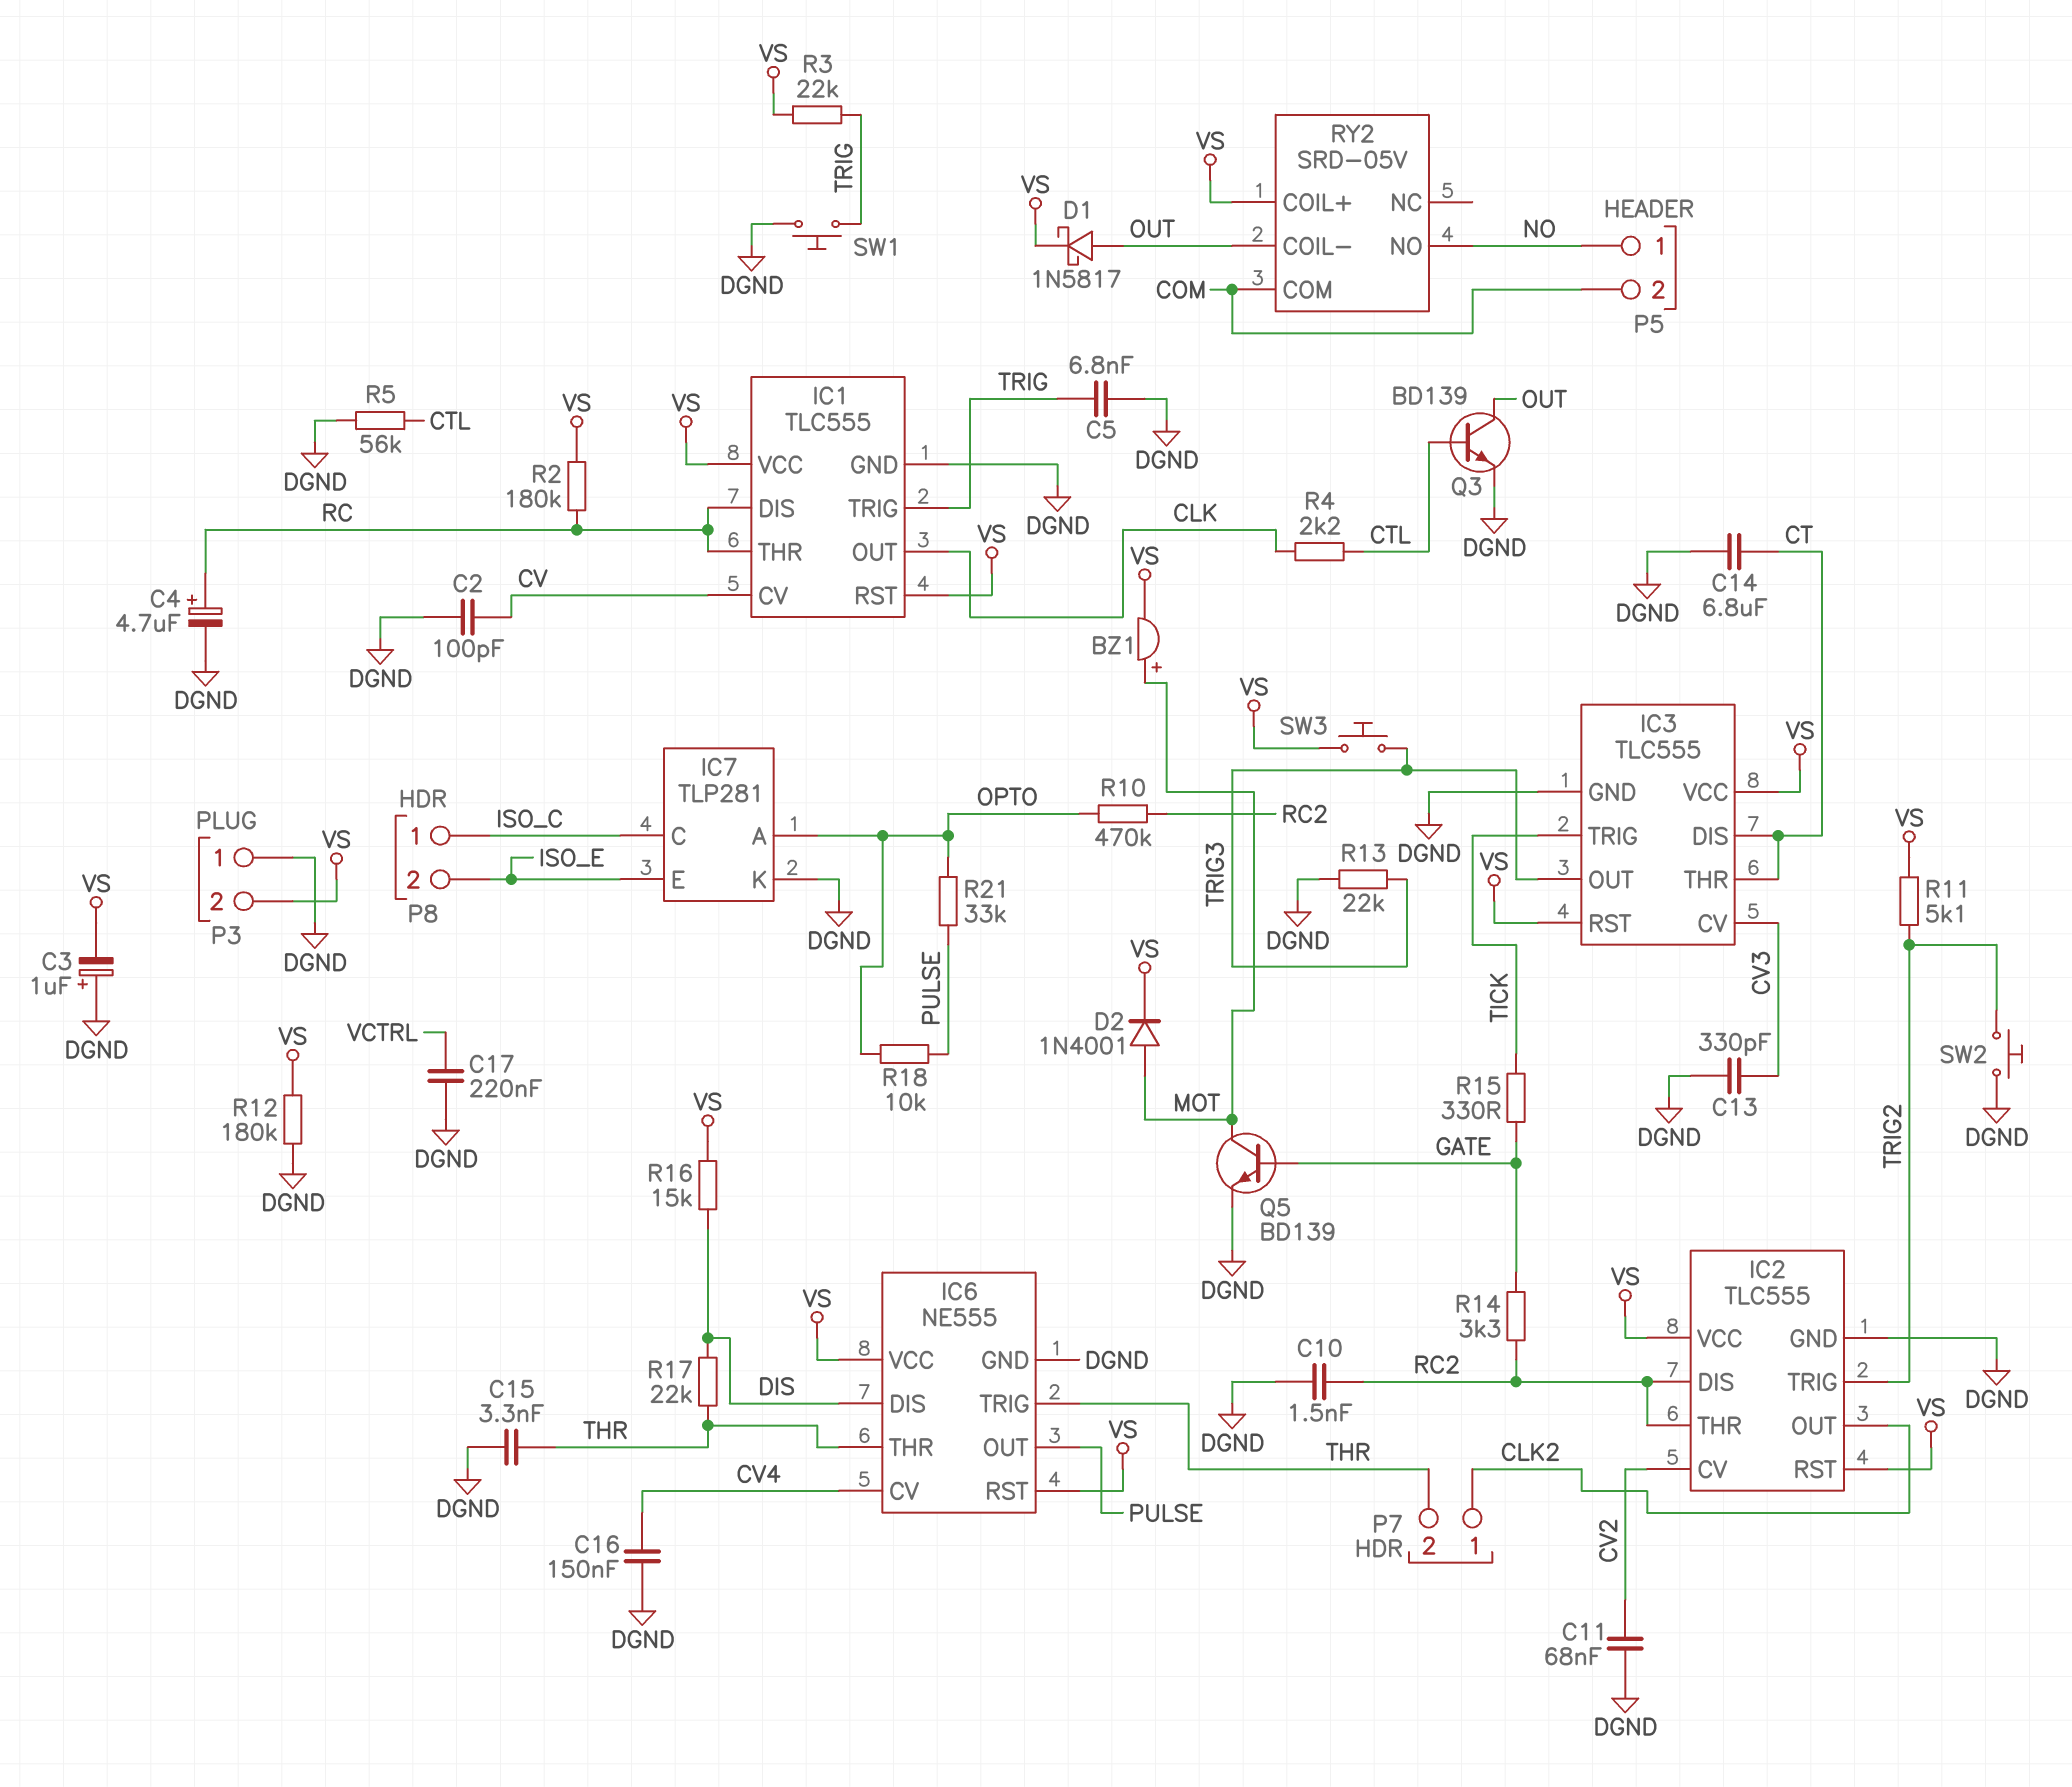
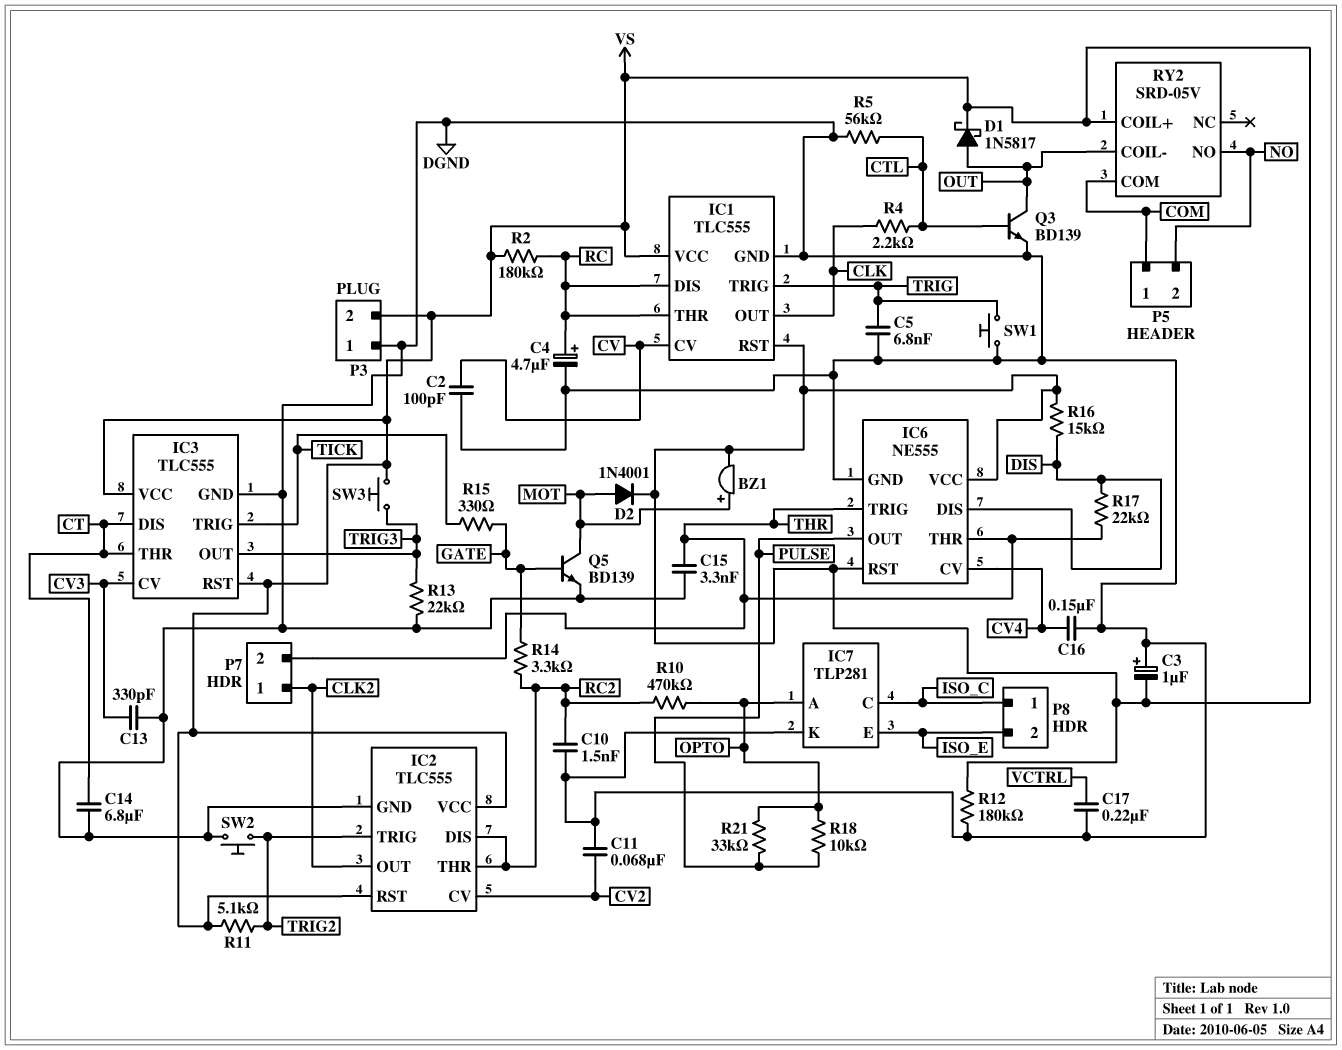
P5 pin 1: NO -> COM
P5 pin 2: COM -> NO
R3: 22k (TRIG, VS) -> none

